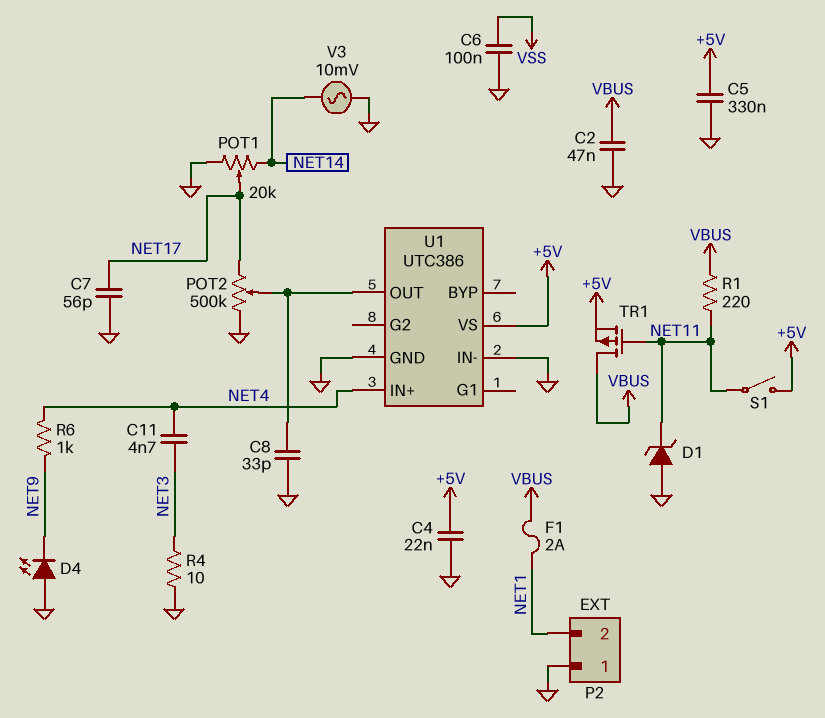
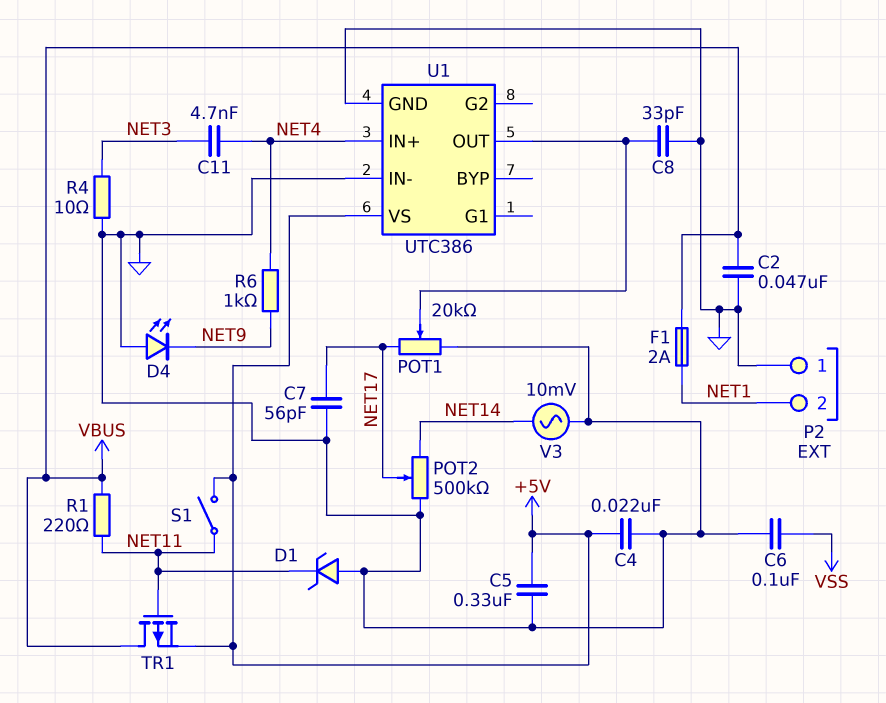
POT1: 20k (GND, NET14, wiper NET17) -> 20k (GND, NET17, wiper U1/OUT)
POT2: 500k (GND, NET17, wiper U1/OUT) -> 500k (GND, NET14, wiper NET17)

